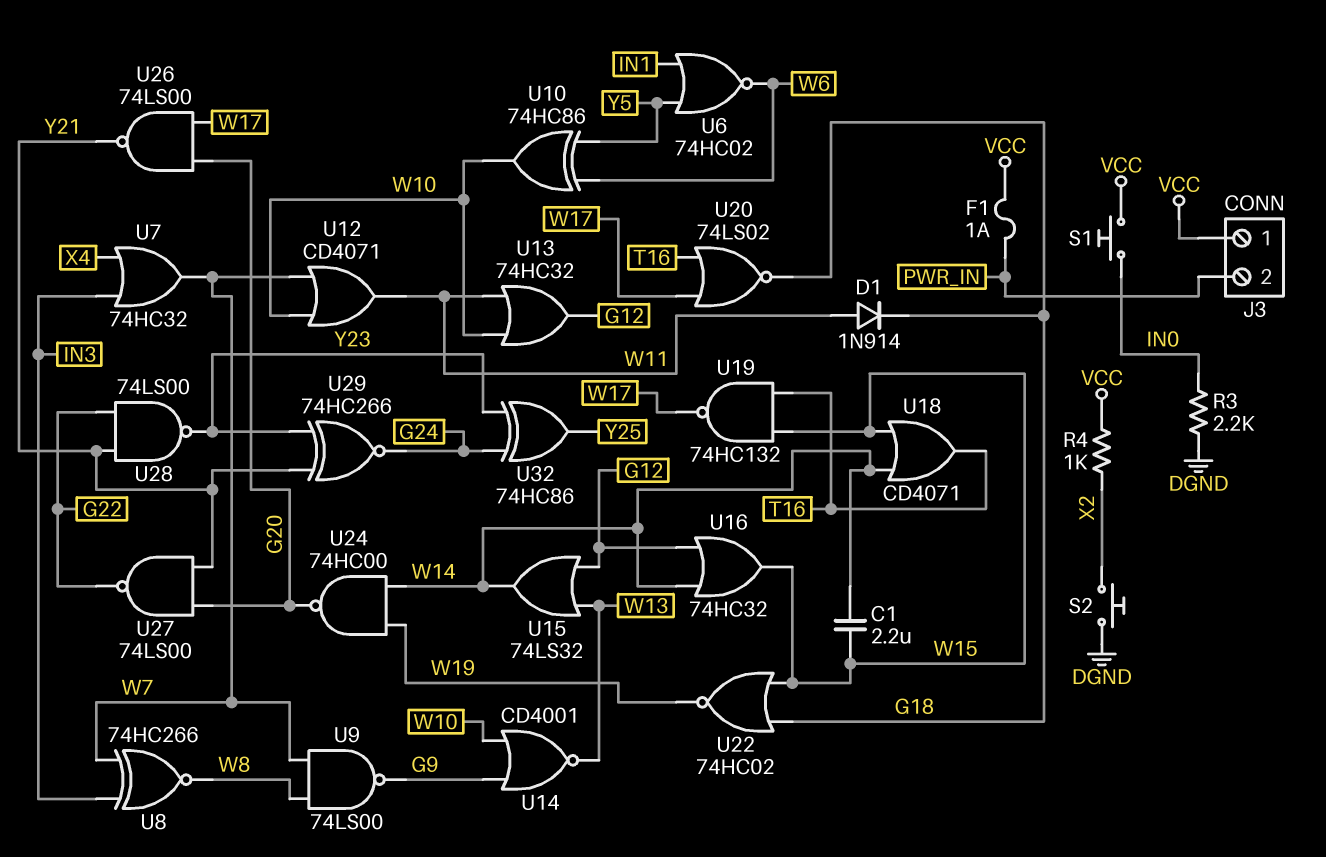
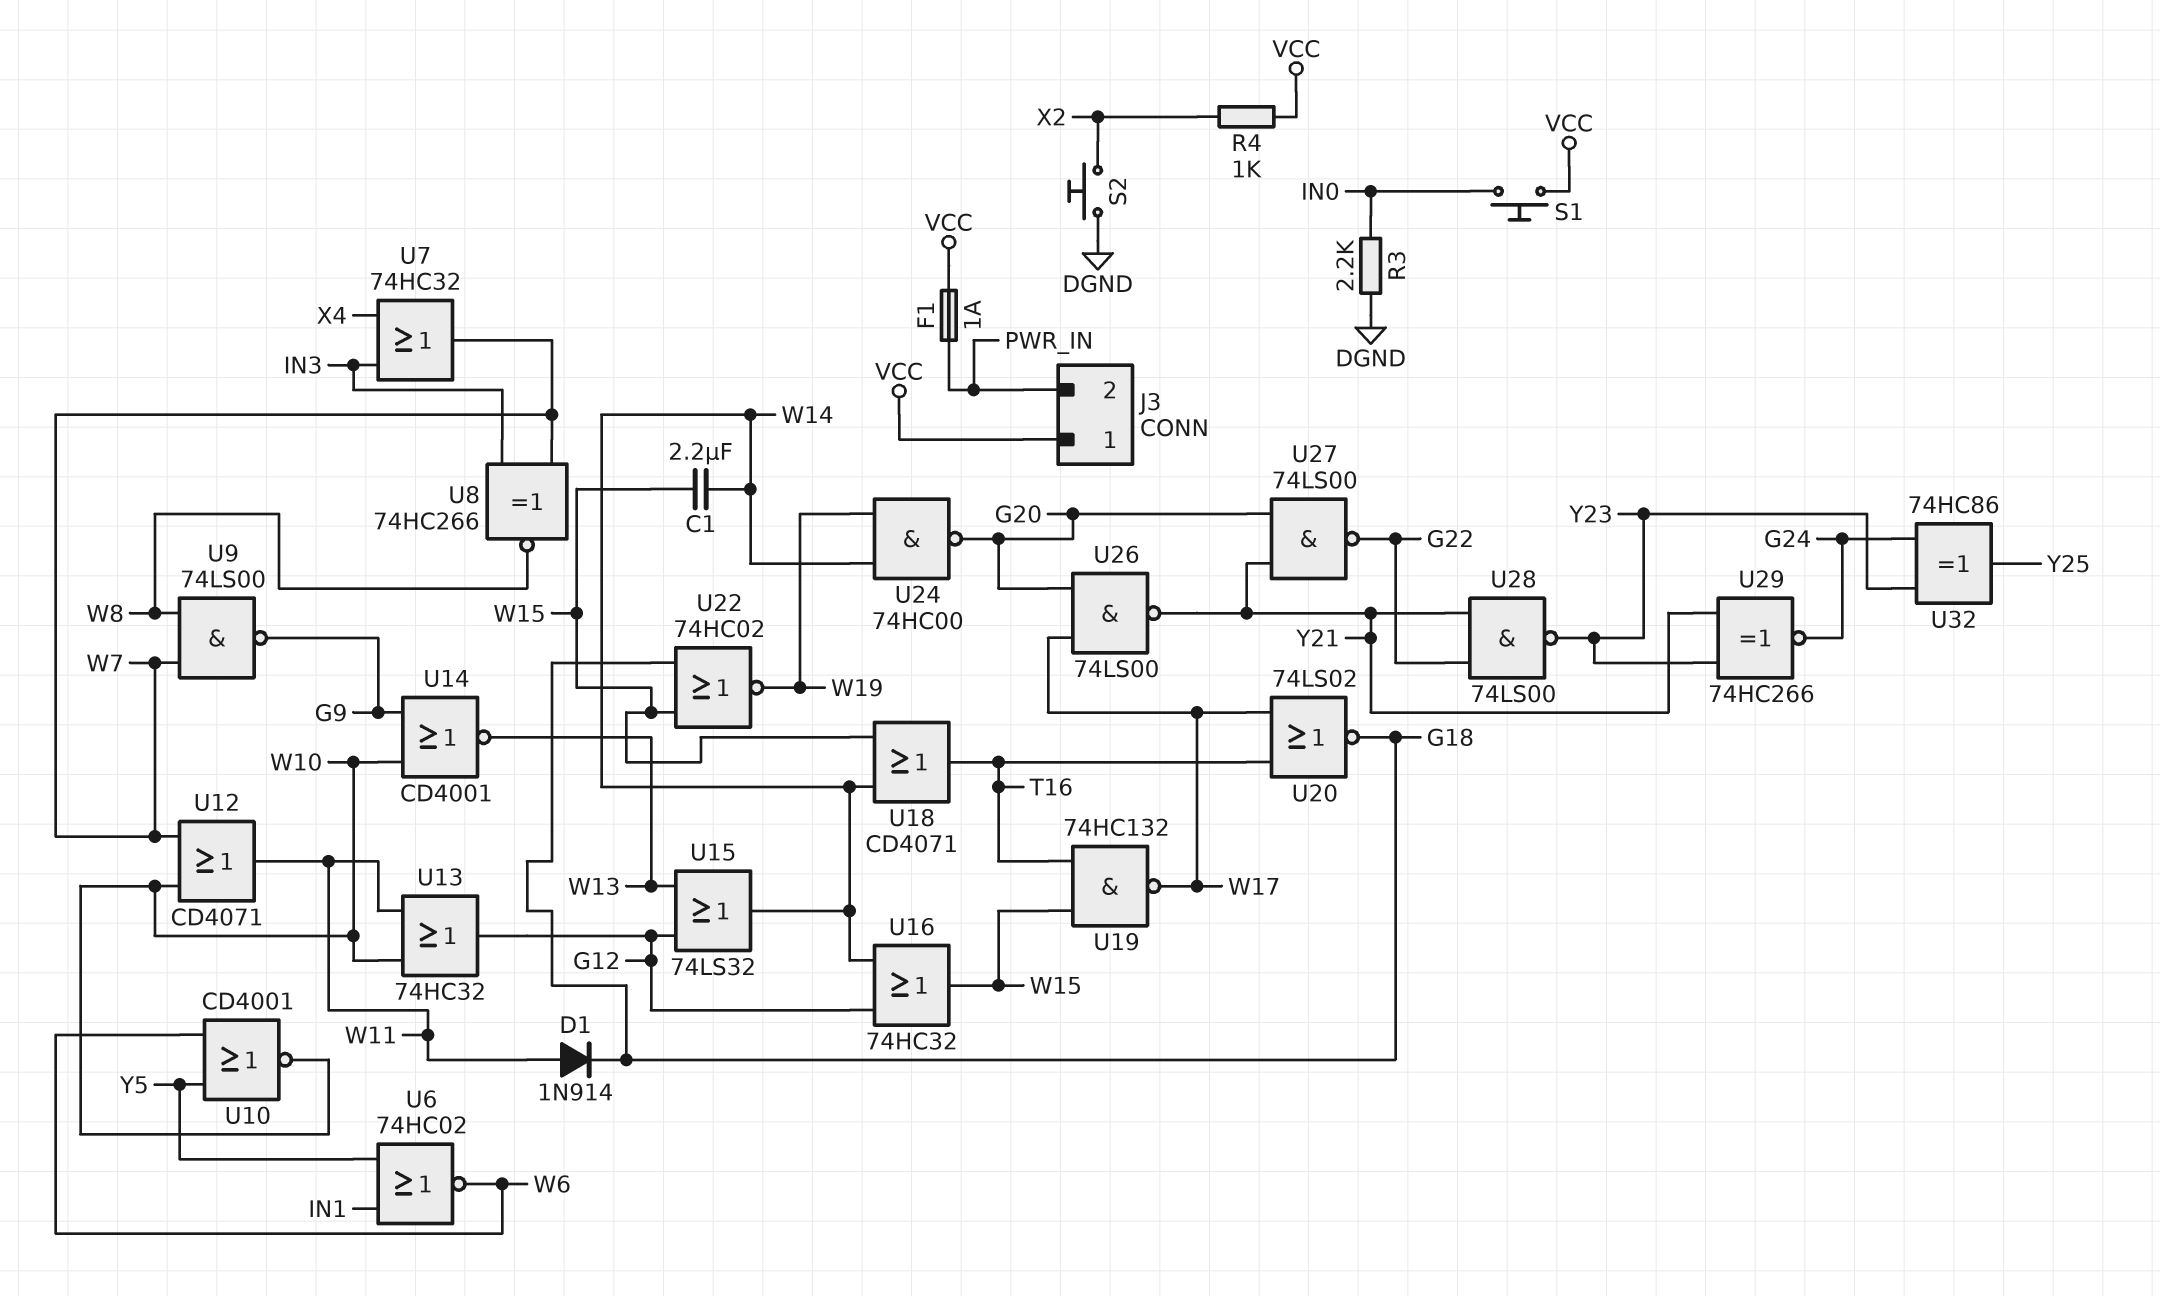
U10: XOR 74HC86 (in W6, in Y5, out W10) -> NOR CD4001 (in W6, in Y5, out W10)

